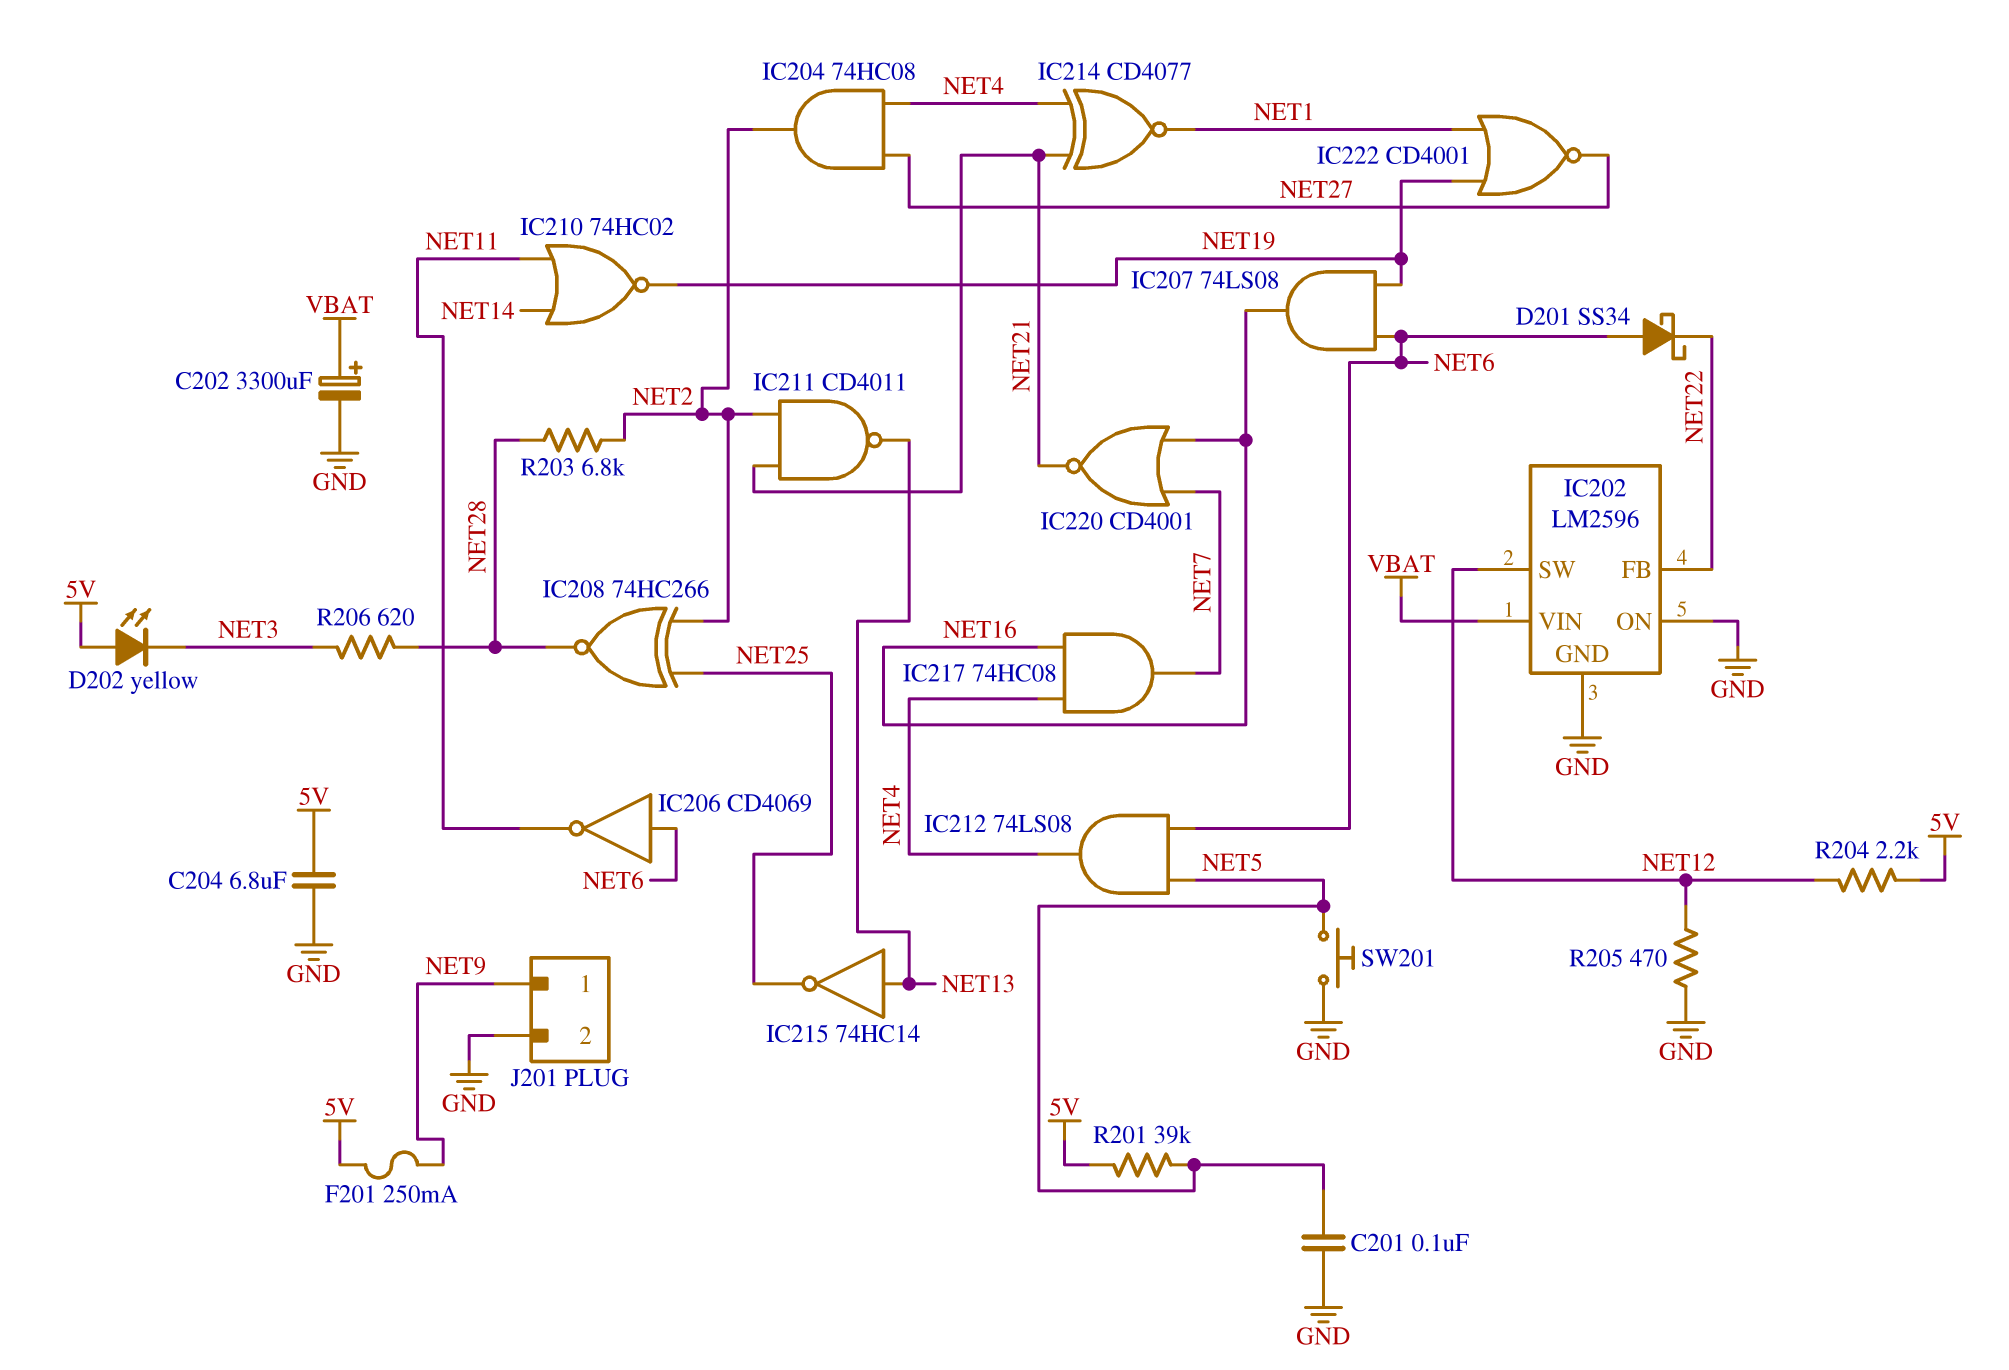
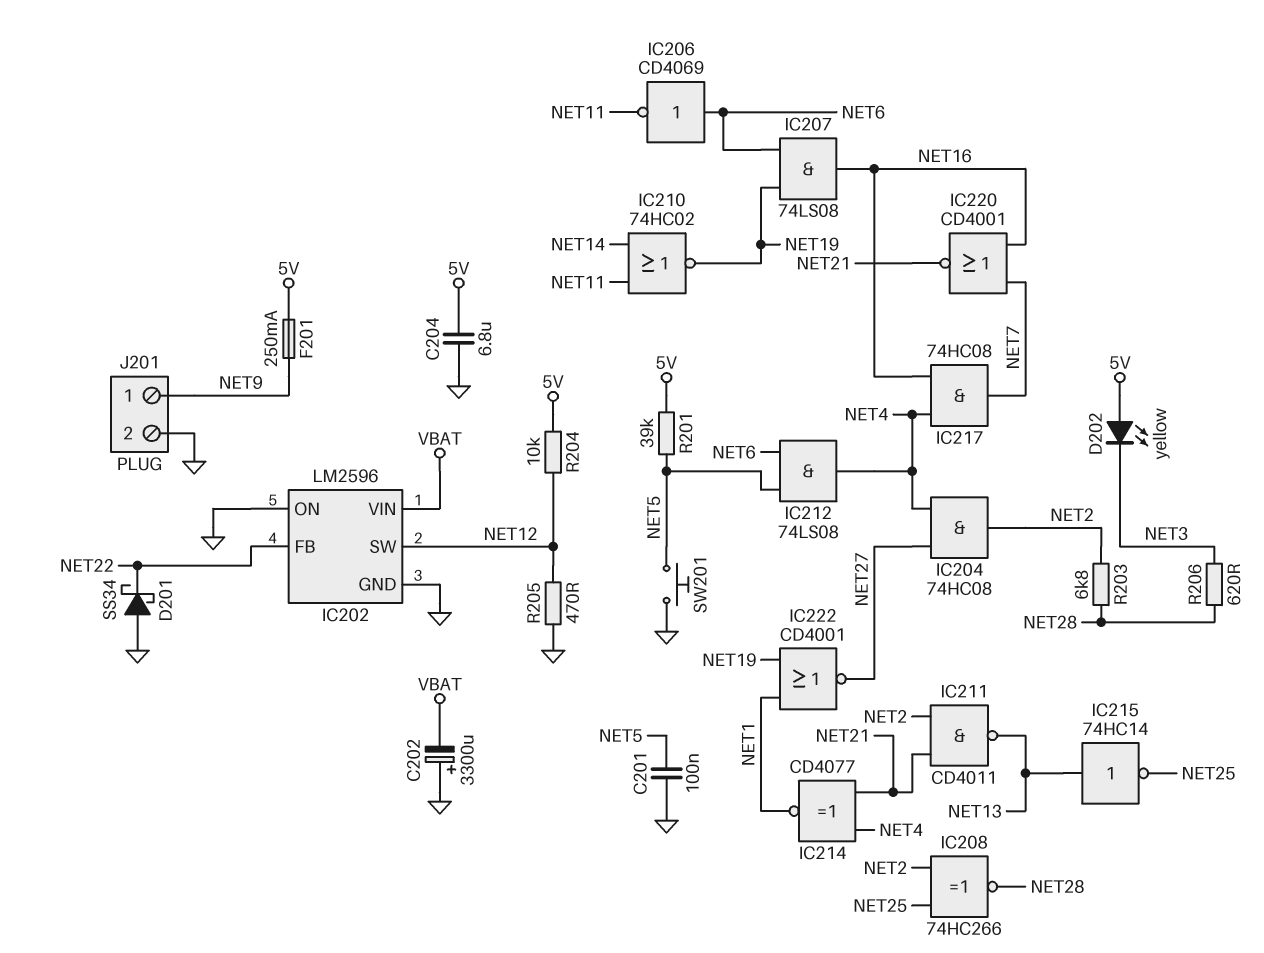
C202: 3300uF (plus VBAT, minus GND) -> 3300uF (plus GND, minus VBAT)
D201: schottky SS34 (A NET6, K NET22) -> schottky SS34 (A GND, K NET22)
R204: 2.2k (5V, NET12) -> 10k (5V, NET12)

